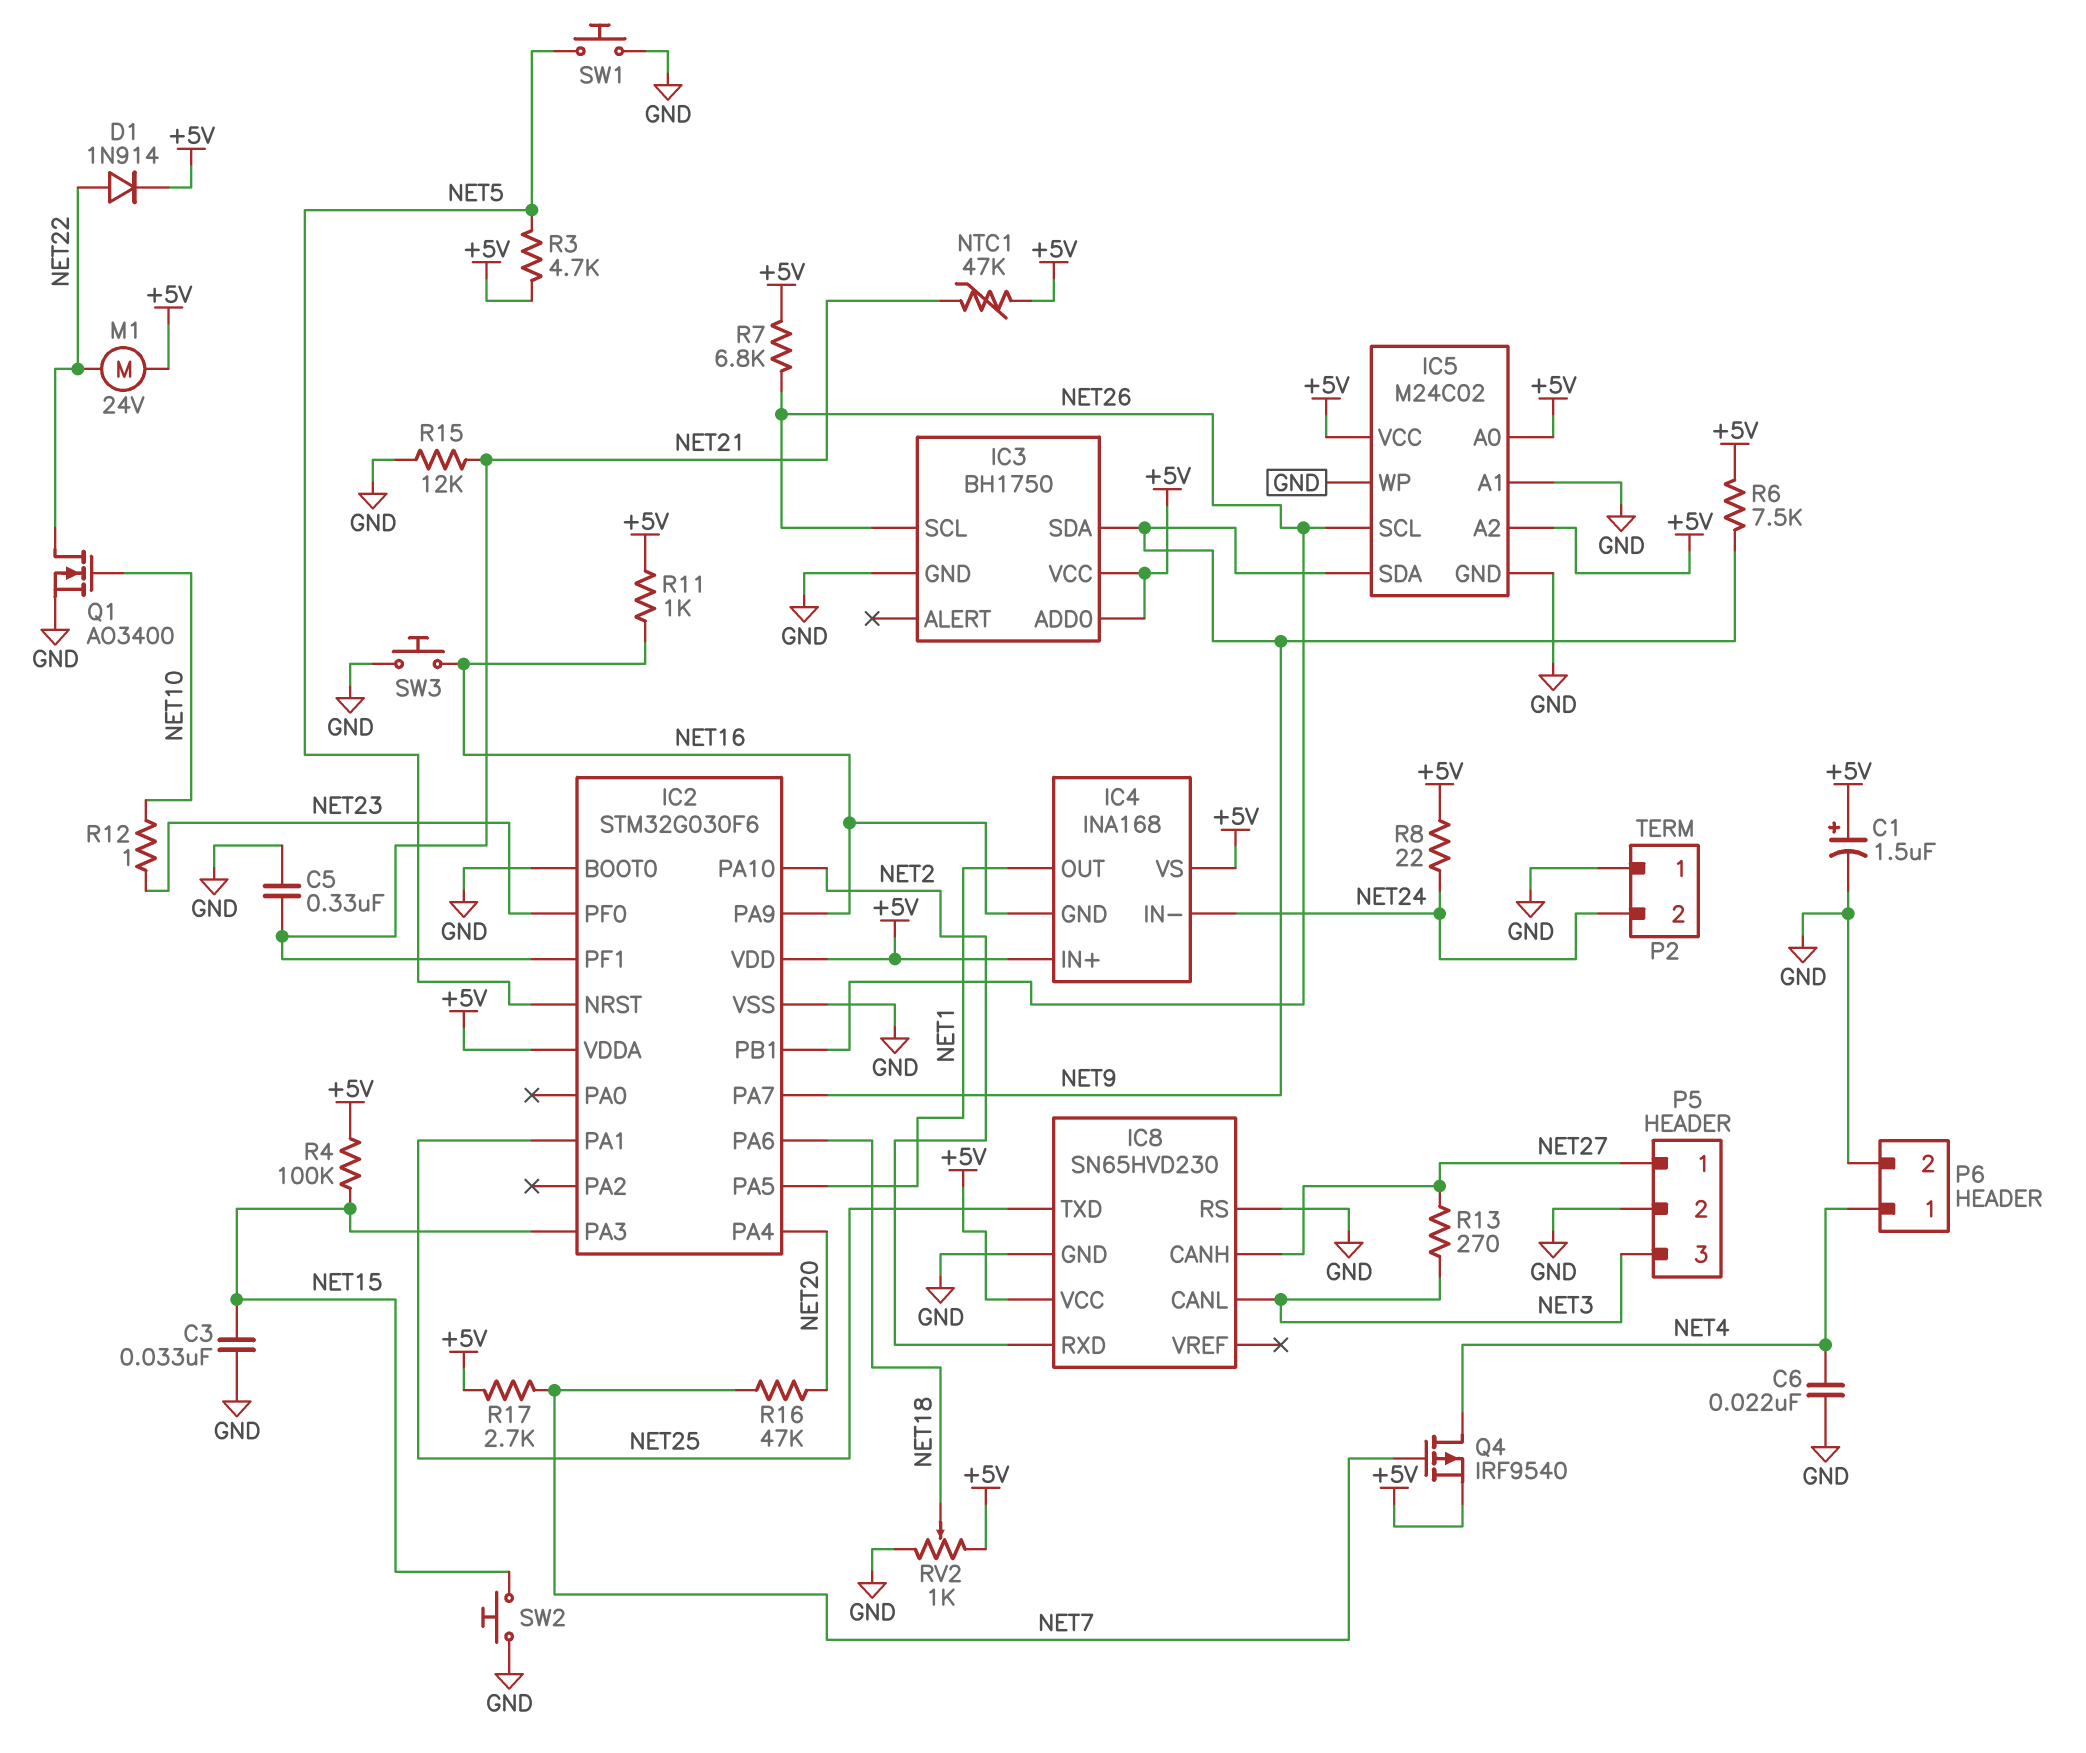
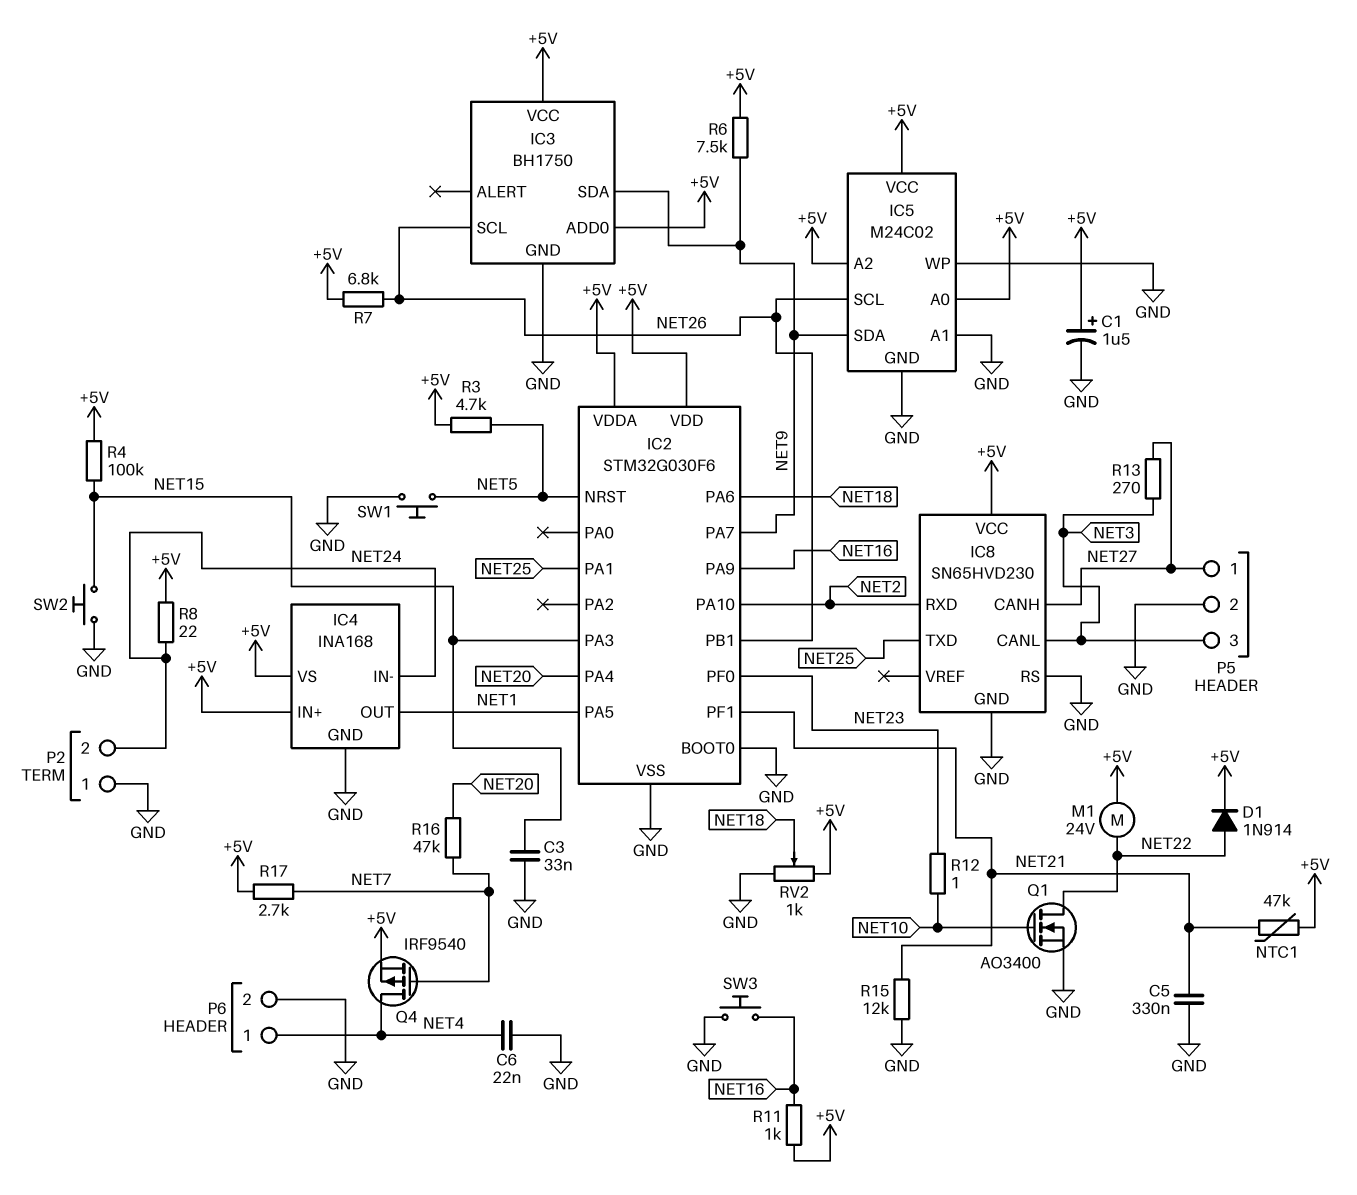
IC4 pin GND: NET16 -> GND

